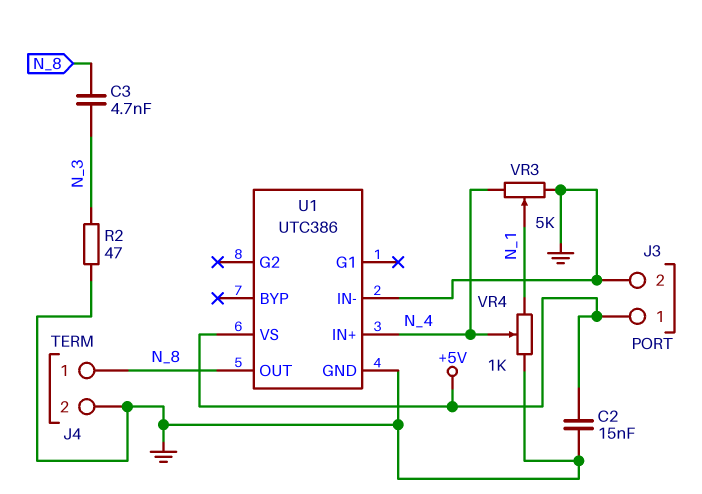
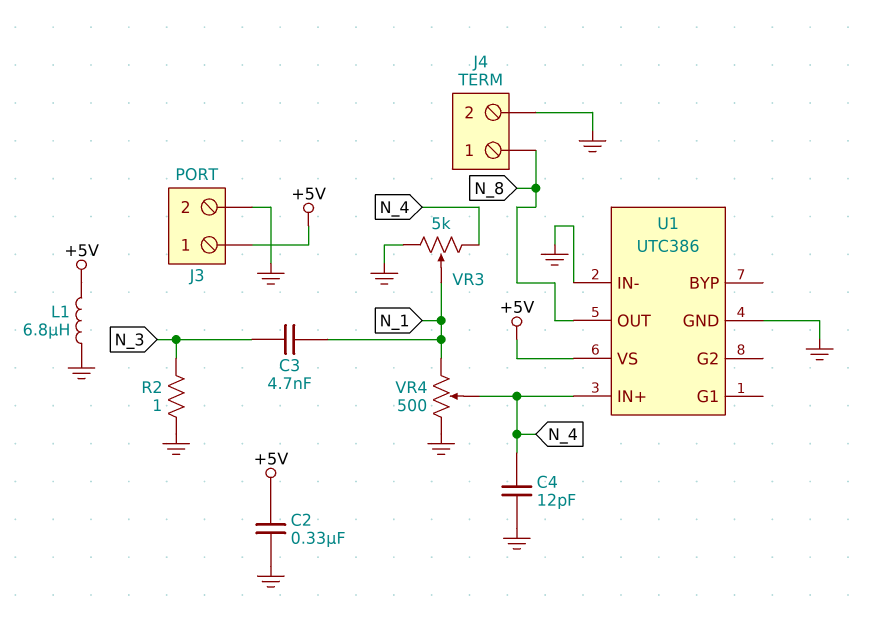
C2: 15nF (+5V, GND) -> 330nF (+5V, GND)
C3: 4.7nF (N_3, N_8) -> 4.7nF (N_1, N_3)
C4: none -> 12pF (GND, N_4)
L1: none -> 6.8uH (+5V, GND)
R2: 47 (GND, N_3) -> 1 (GND, N_3)
VR4: 1k (GND, N_1, wiper N_4) -> 500 (GND, N_1, wiper N_4)

